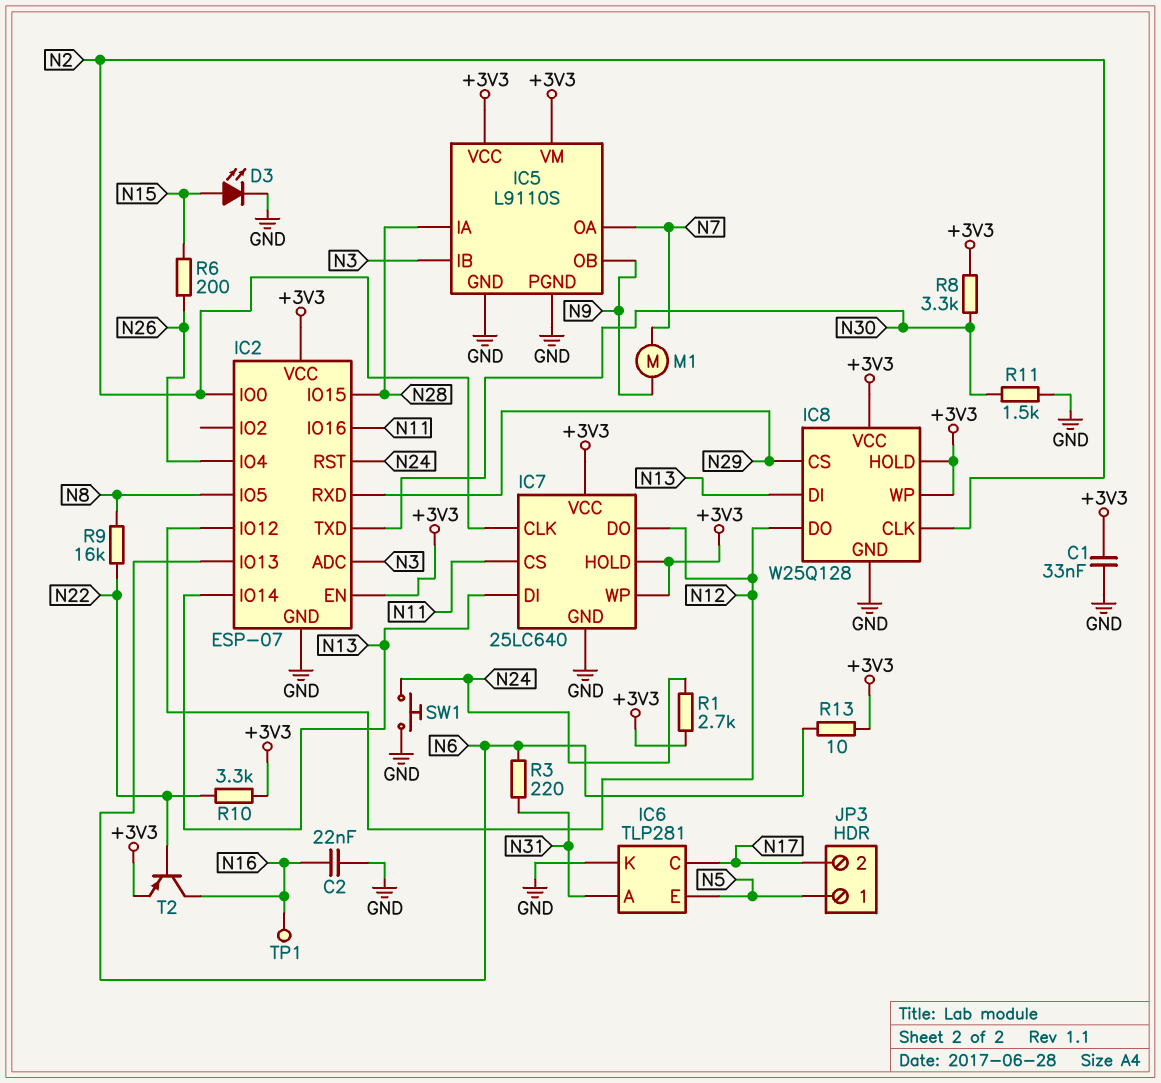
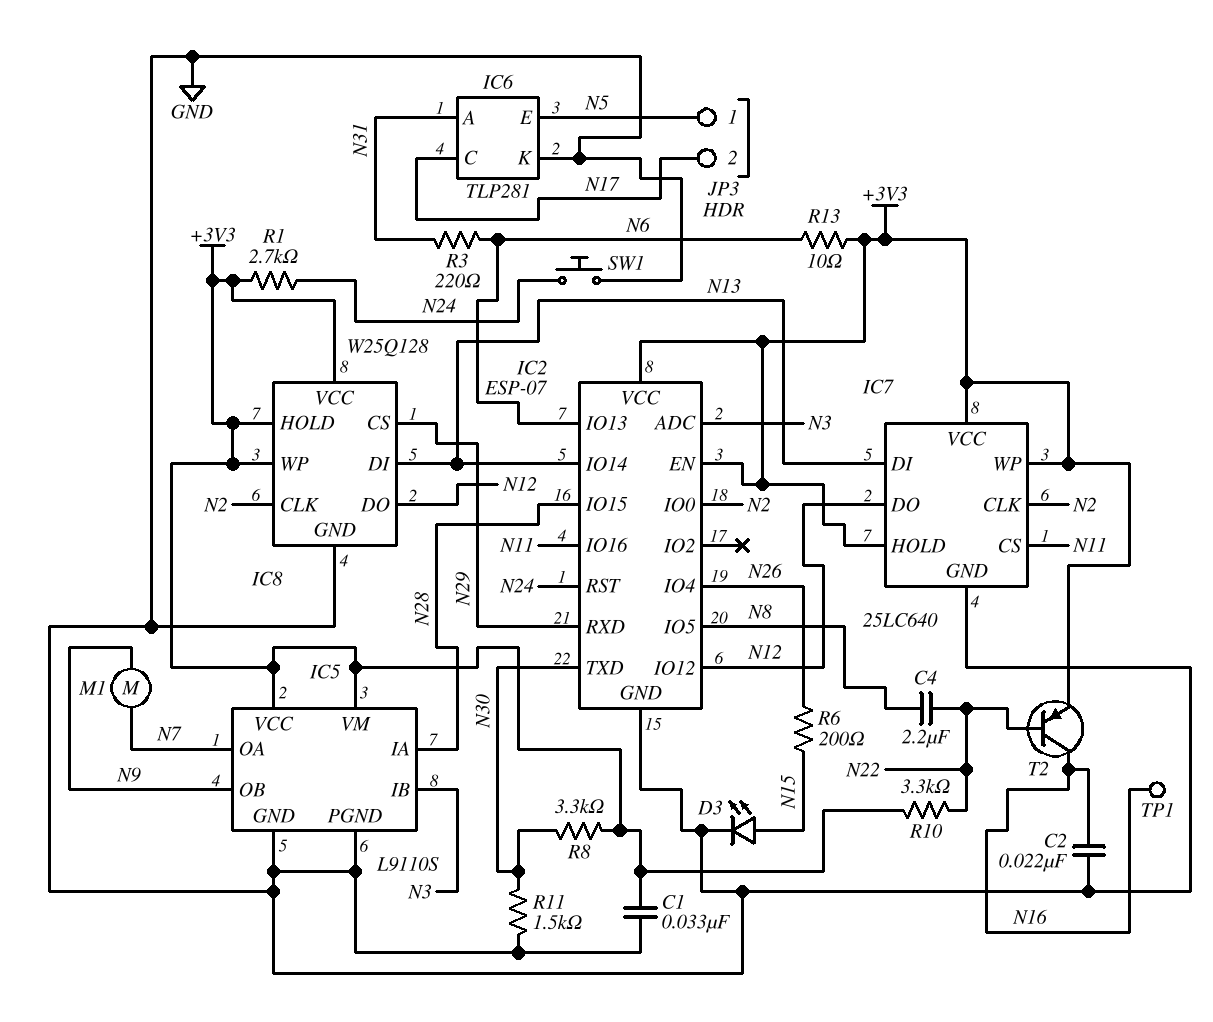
C4: none -> 2.2uF (N8, N22)
R9: 16k (N8, N22) -> none

